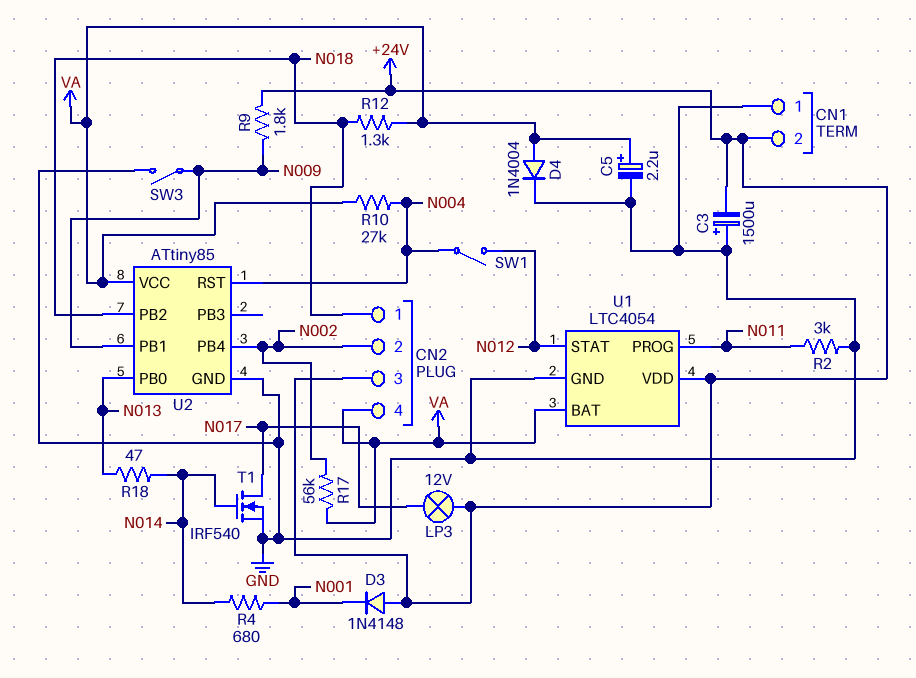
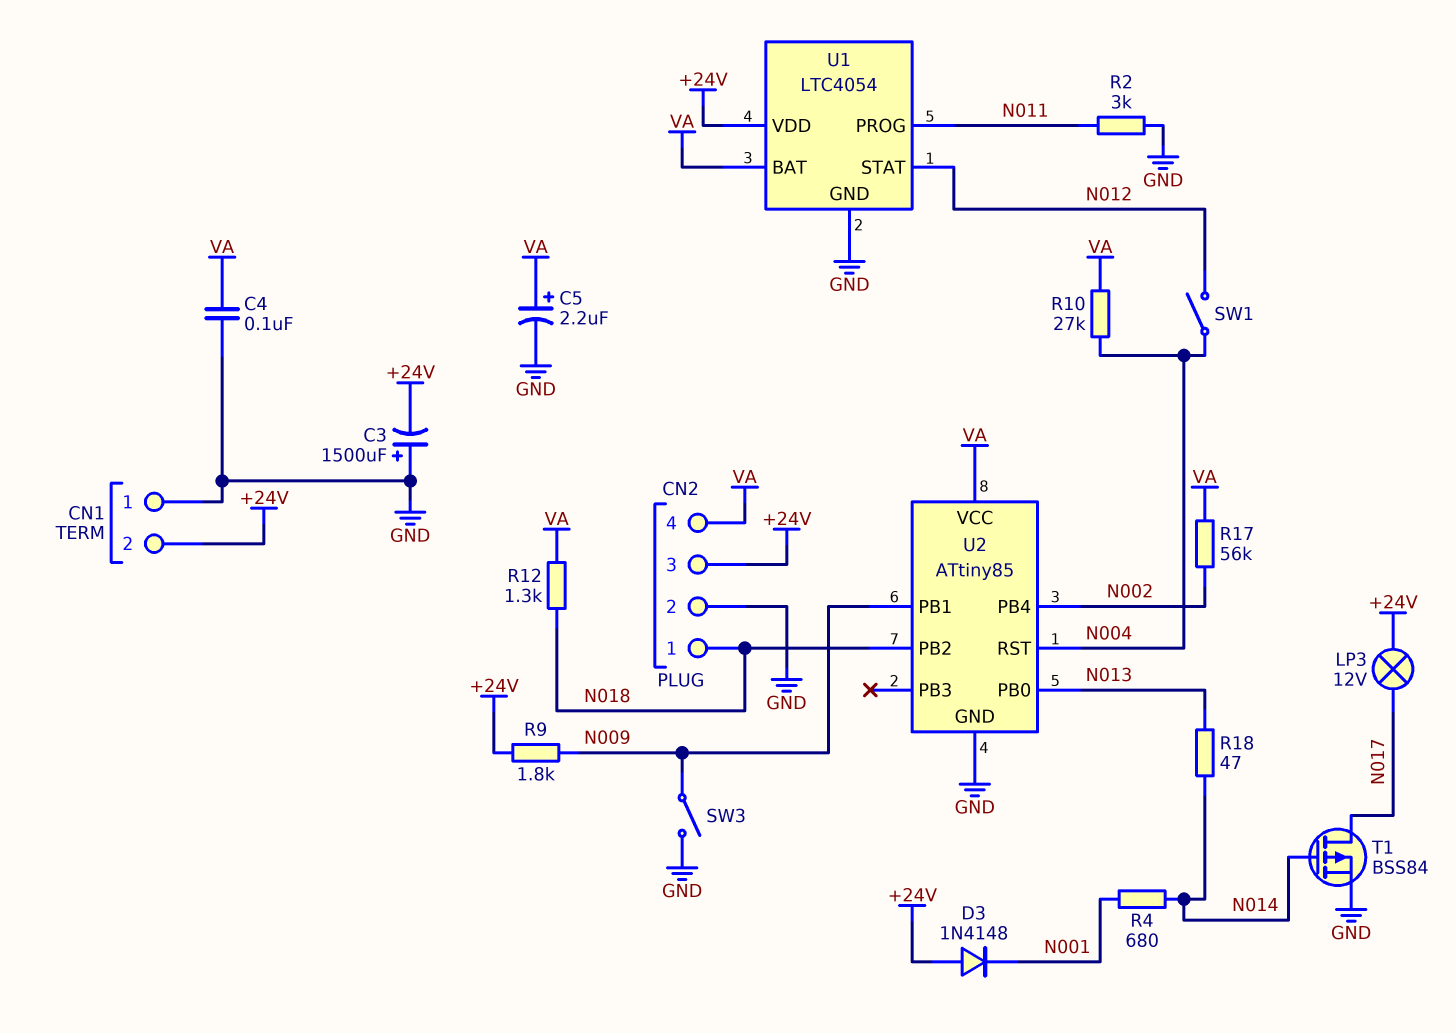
C4: none -> 100nF (GND, VA)
CN2 pin 2: N002 -> GND
D4: diode 1N4004 (A VA, K GND) -> none
T1: NMOS IRF540 (G N014, D N017, S GND) -> PMOS BSS84 (G N014, D N017, S GND)

